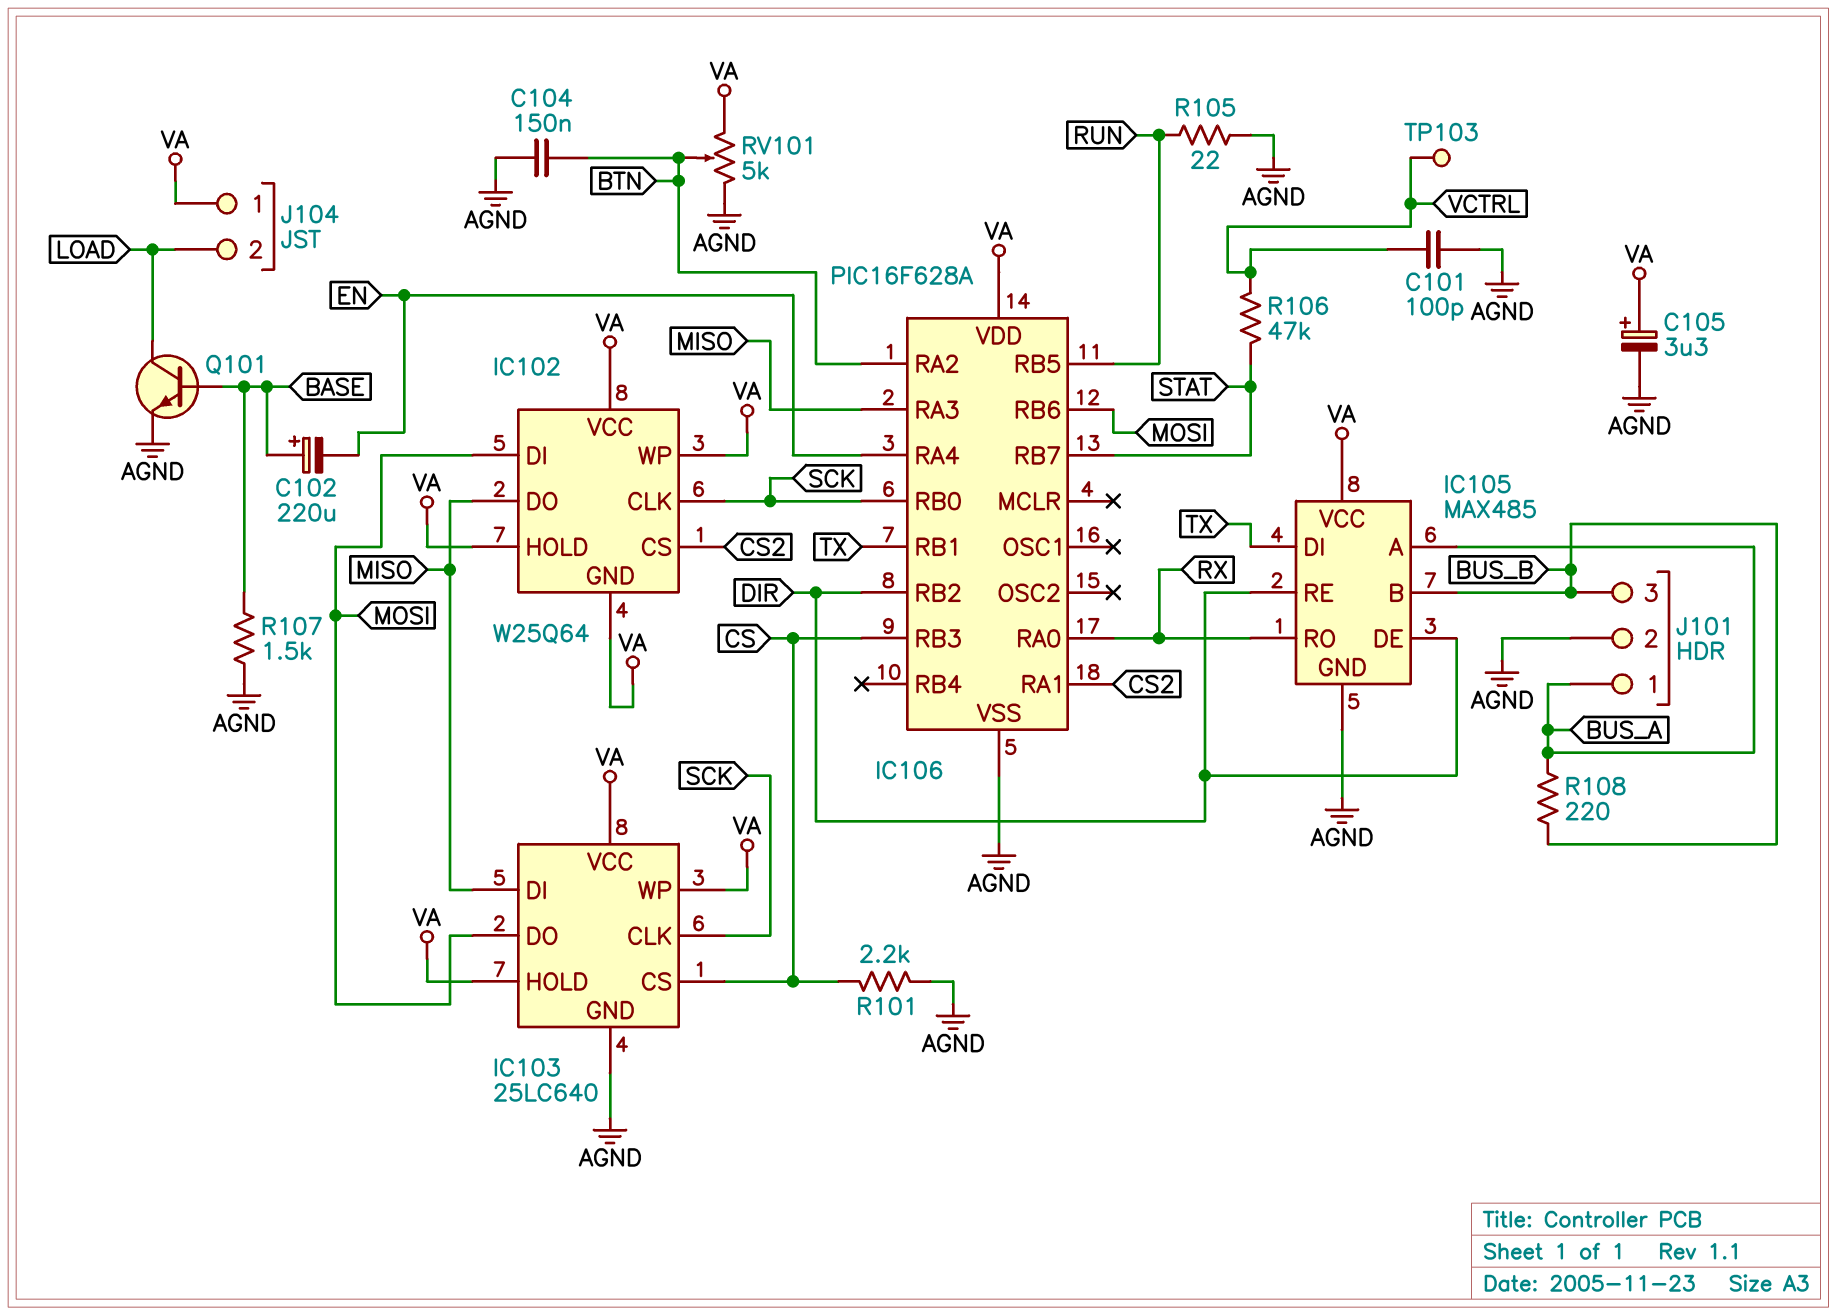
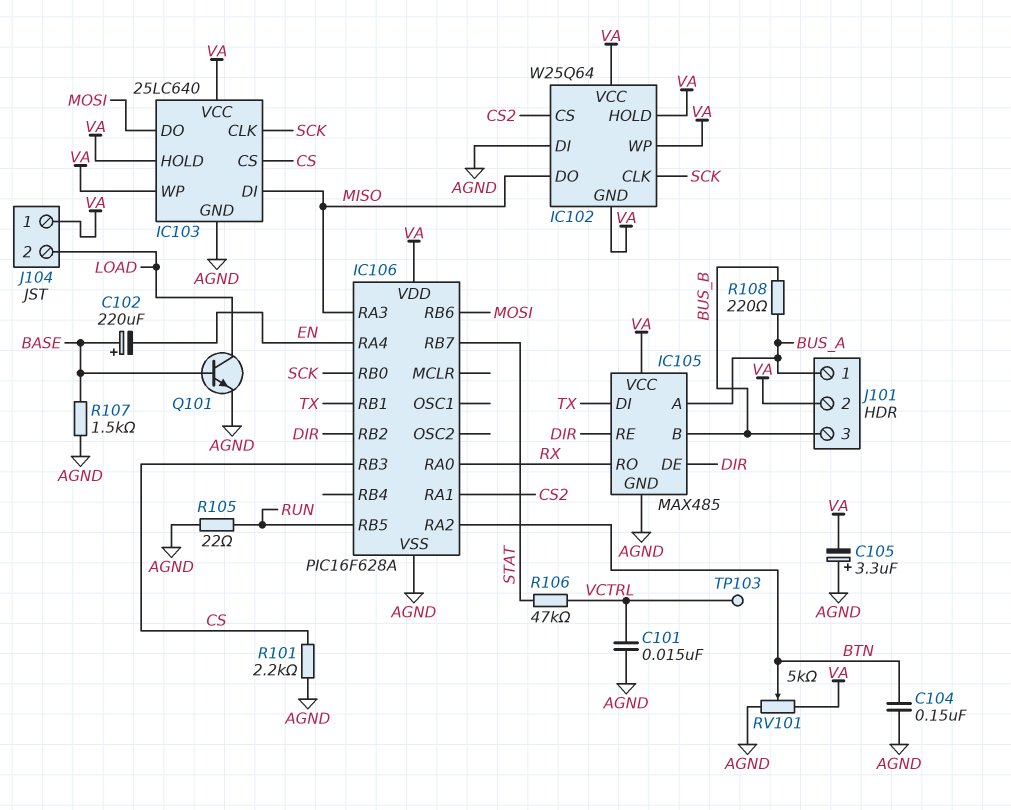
C101: 100pF (AGND, VCTRL) -> 15nF (AGND, VCTRL)
C105: 3.3uF (plus VA, minus AGND) -> 3.3uF (plus AGND, minus VA)
IC102 pin DI: MOSI -> AGND
J101 pin 2: AGND -> VA

